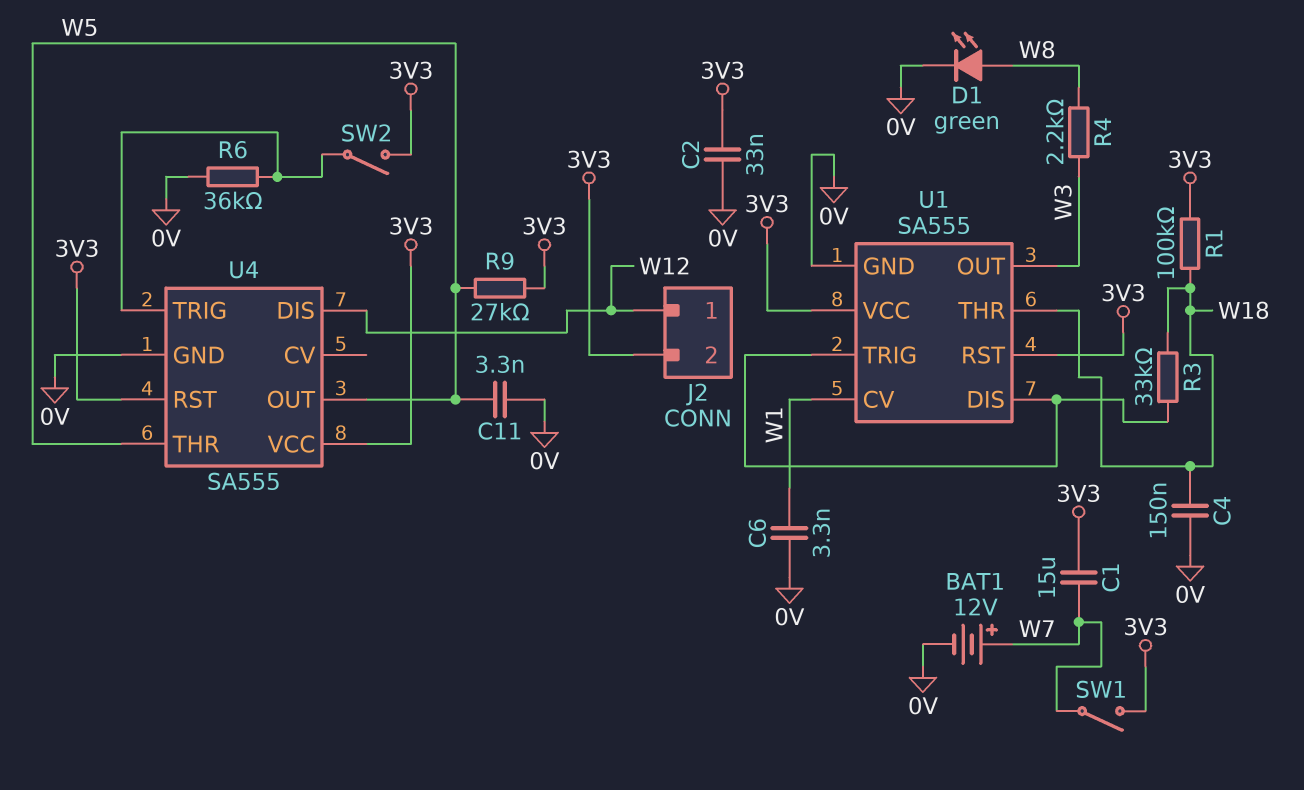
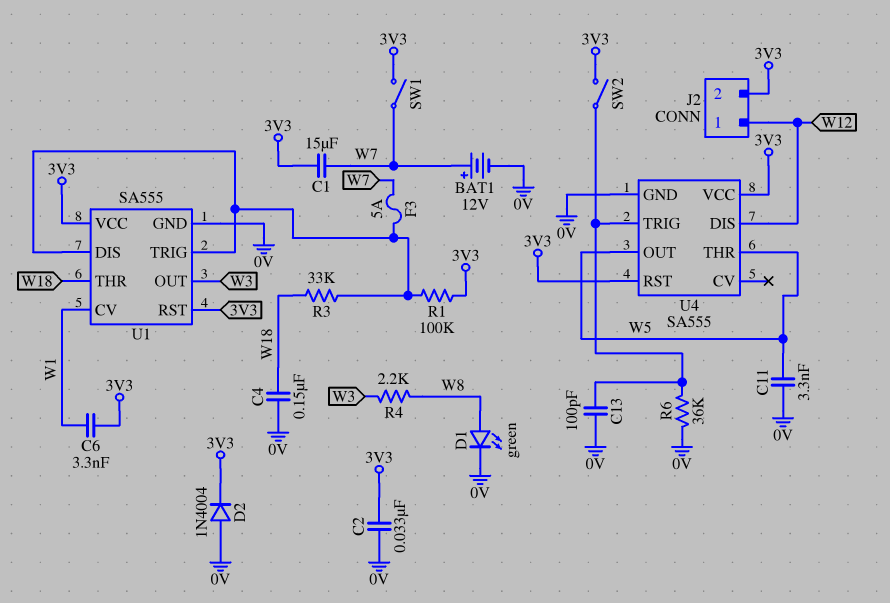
C6: 3.3nF (0V, W1) -> 3.3nF (3V3, W1)
C13: none -> 100pF (0V, U4/TRIG)
D2: none -> diode 1N4004 (A 0V, K 3V3)
F3: none -> 5A (U1/DIS, W7)
R1: 100k (3V3, W18) -> 100k (3V3, U1/DIS)
R9: 27k (3V3, W5) -> none

